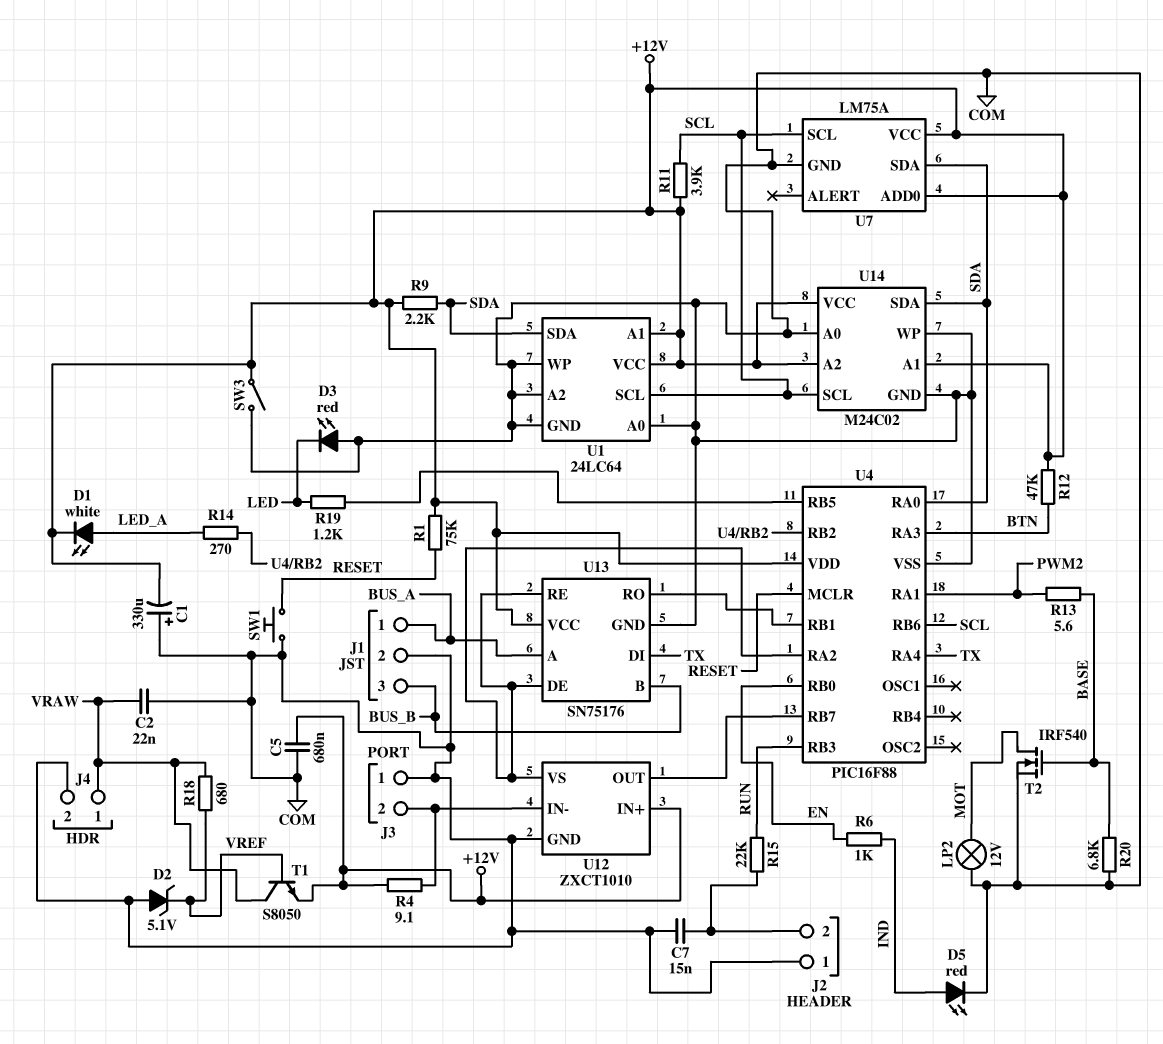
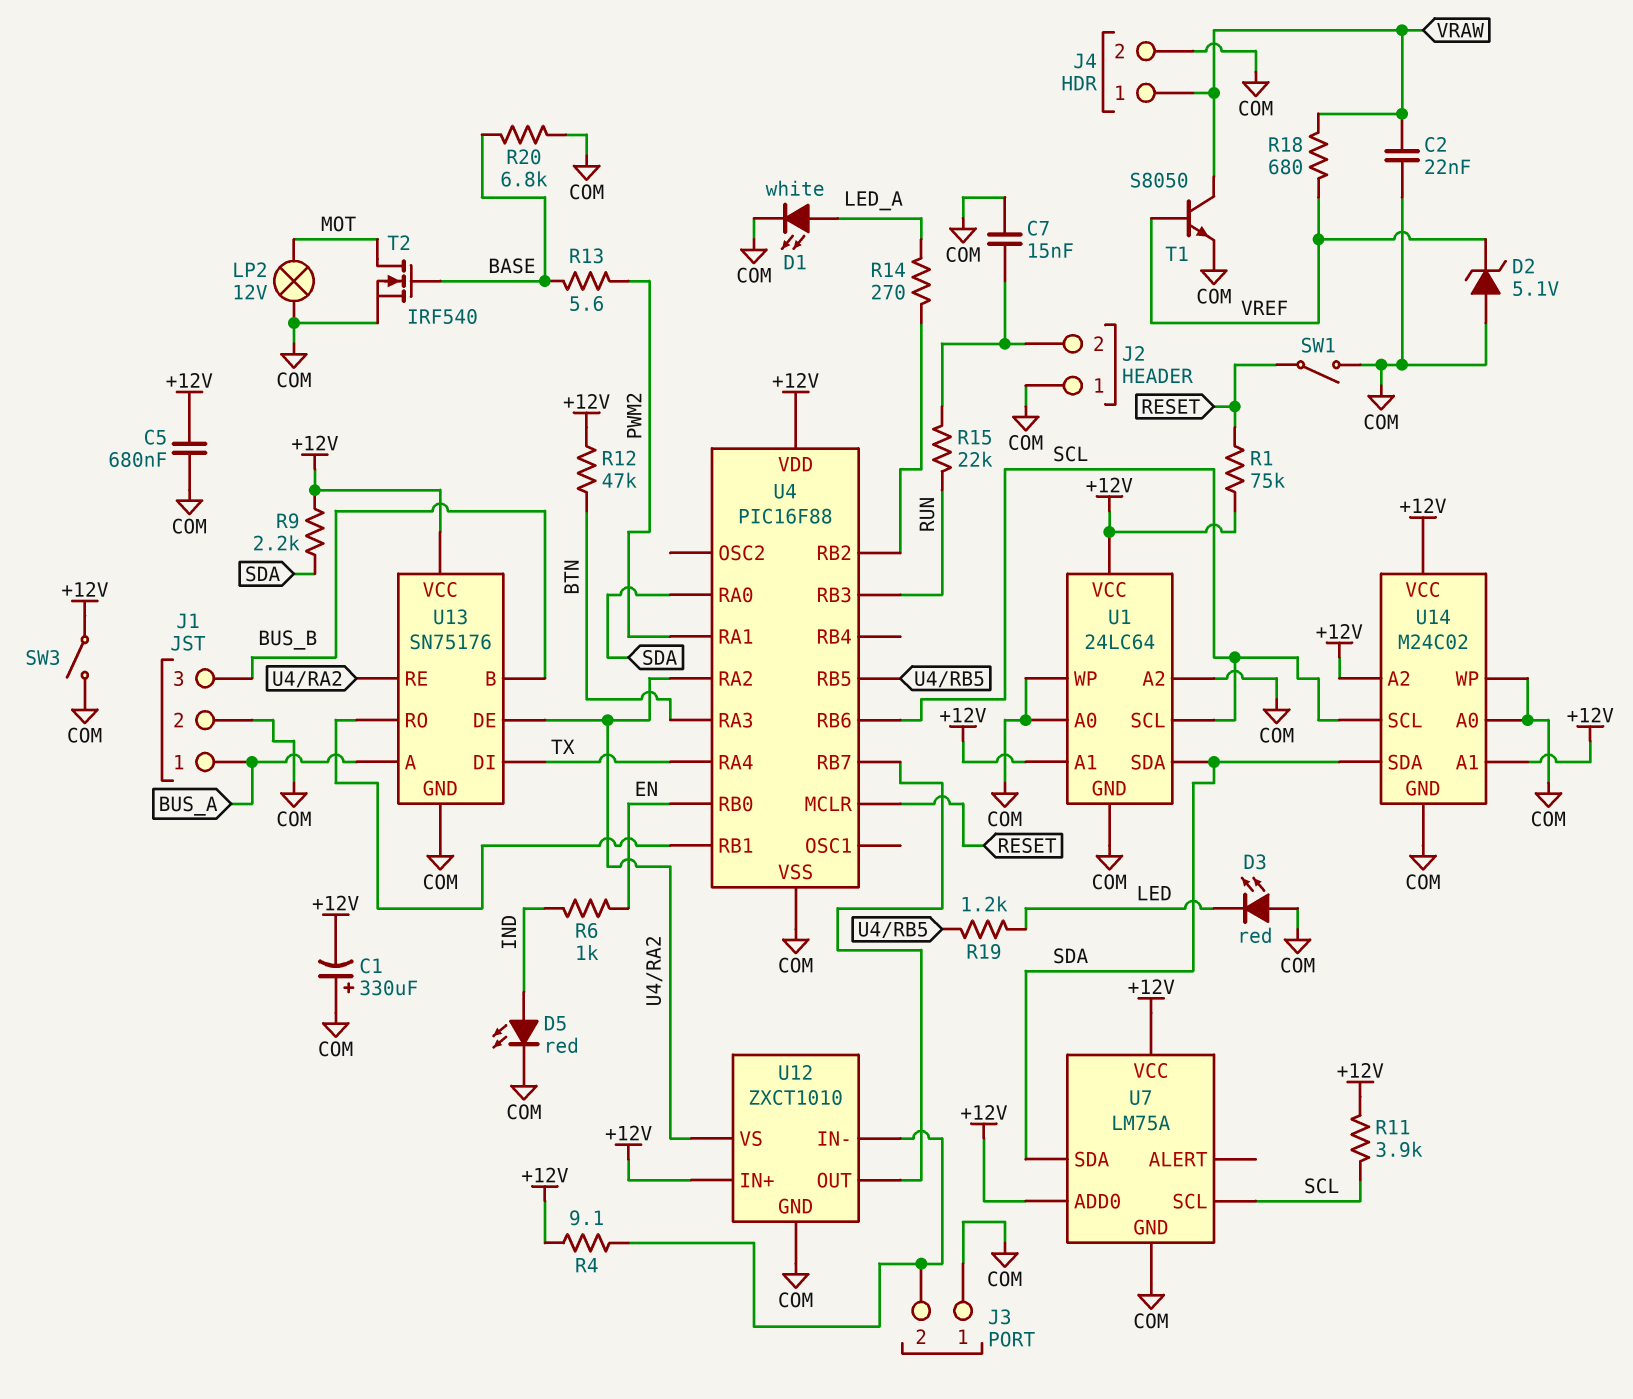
D1: LED white (A LED_A, K +12V) -> LED white (A LED_A, K COM)
SW1: button (COM, RESET) -> switch (COM, RESET)
T1: NPN S8050 (B VREF, C VRAW, E +12V) -> NPN S8050 (B VREF, C VRAW, E COM)

